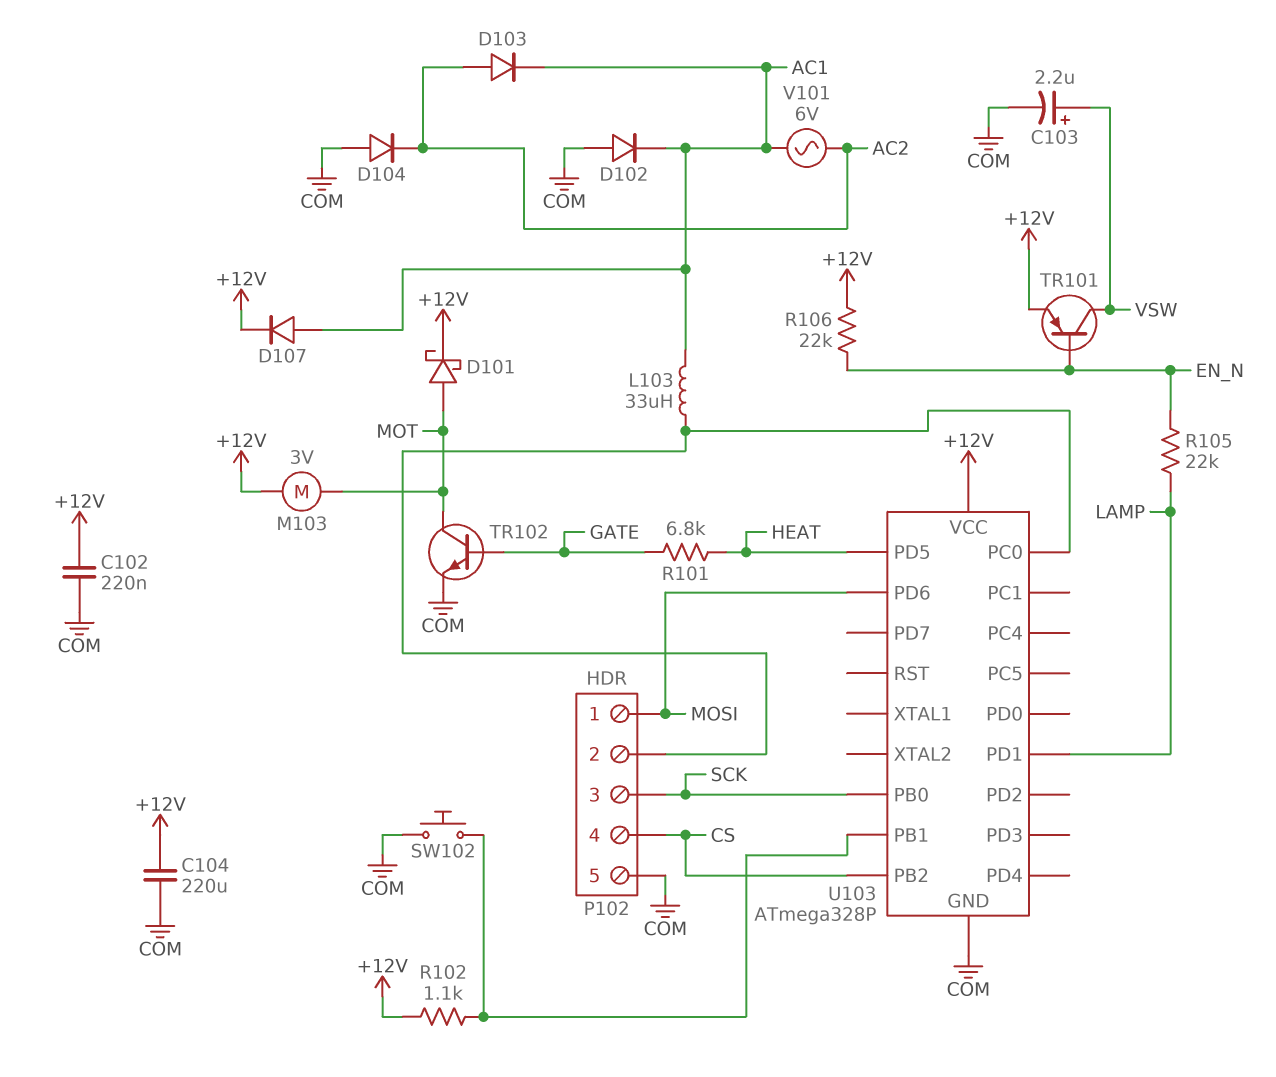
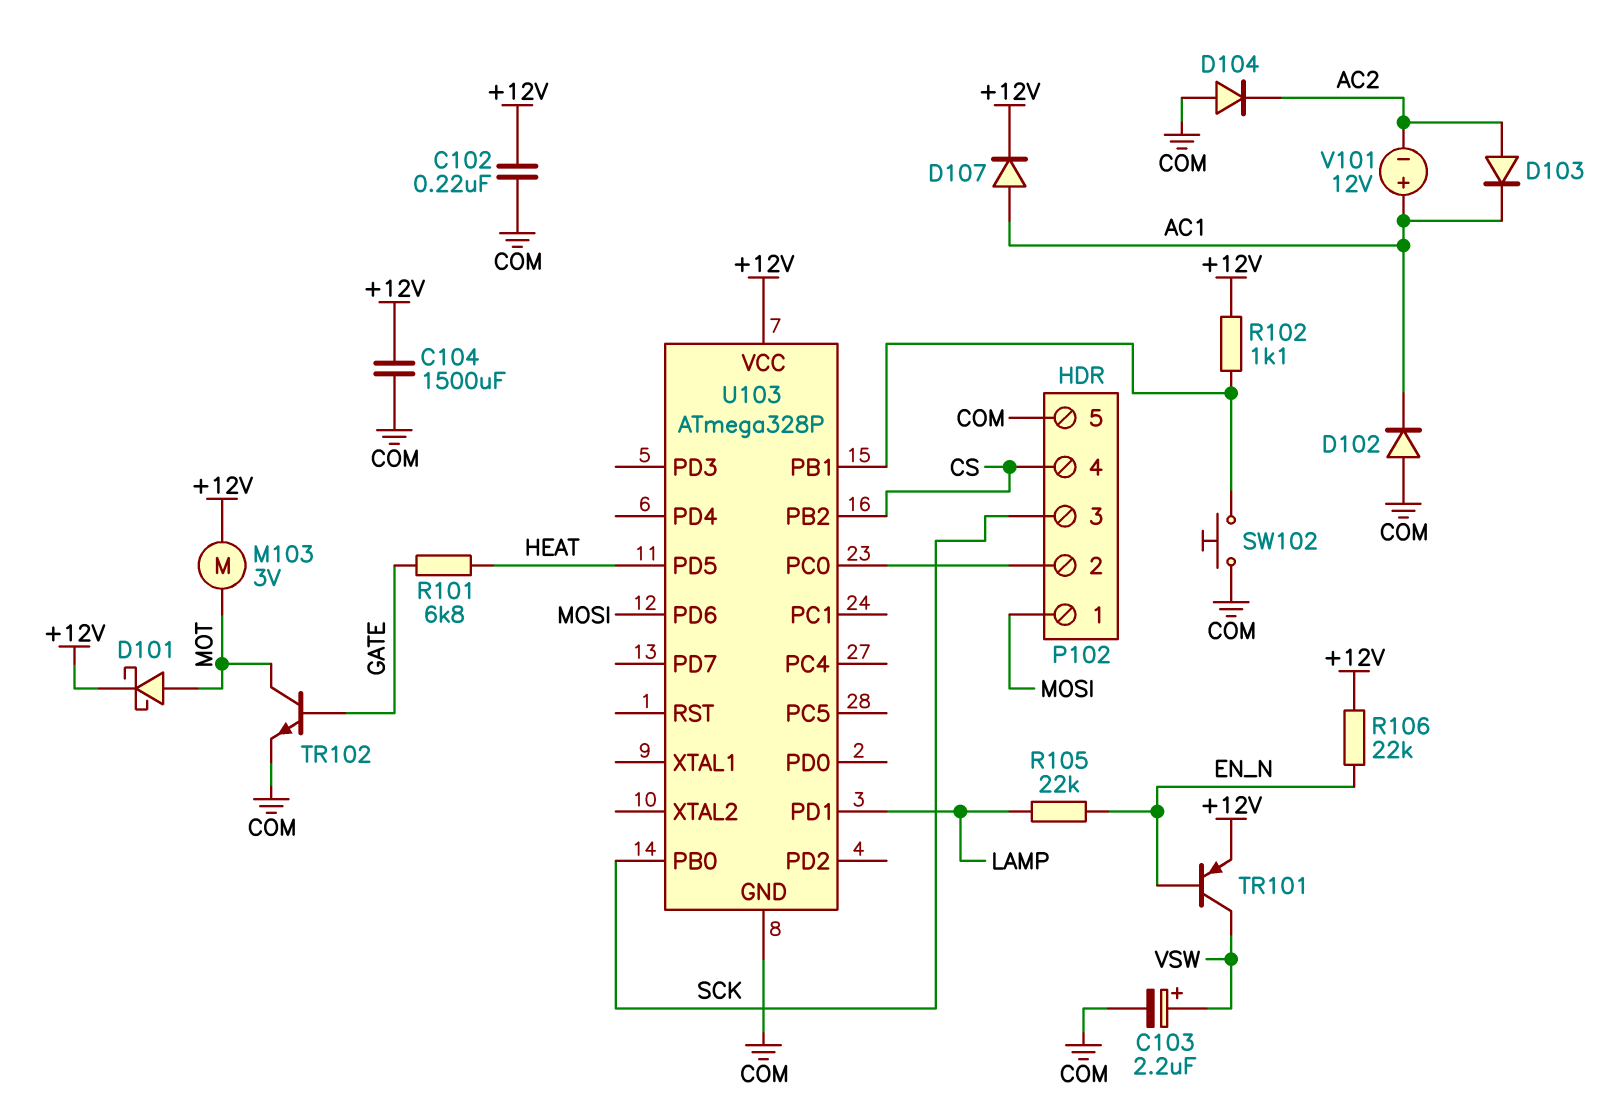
C104: 220uF (+12V, COM) -> 1500uF (+12V, COM)
L103: 33uH (AC1, P102/2) -> none
V101: AC 6V (AC1, AC2) -> 12V (plus AC1, minus AC2)

